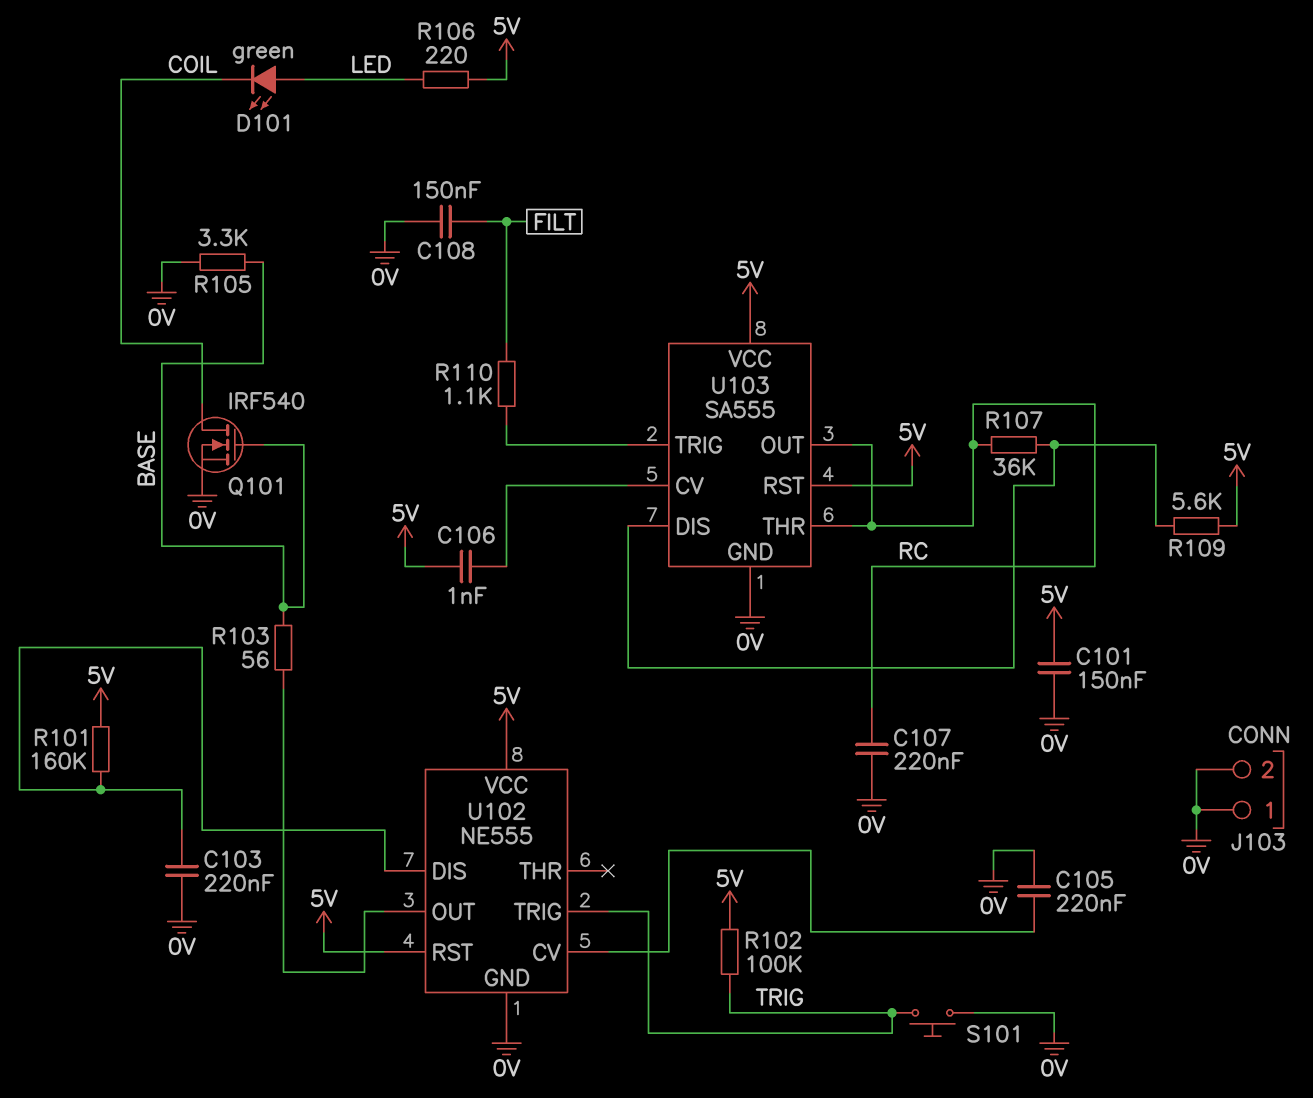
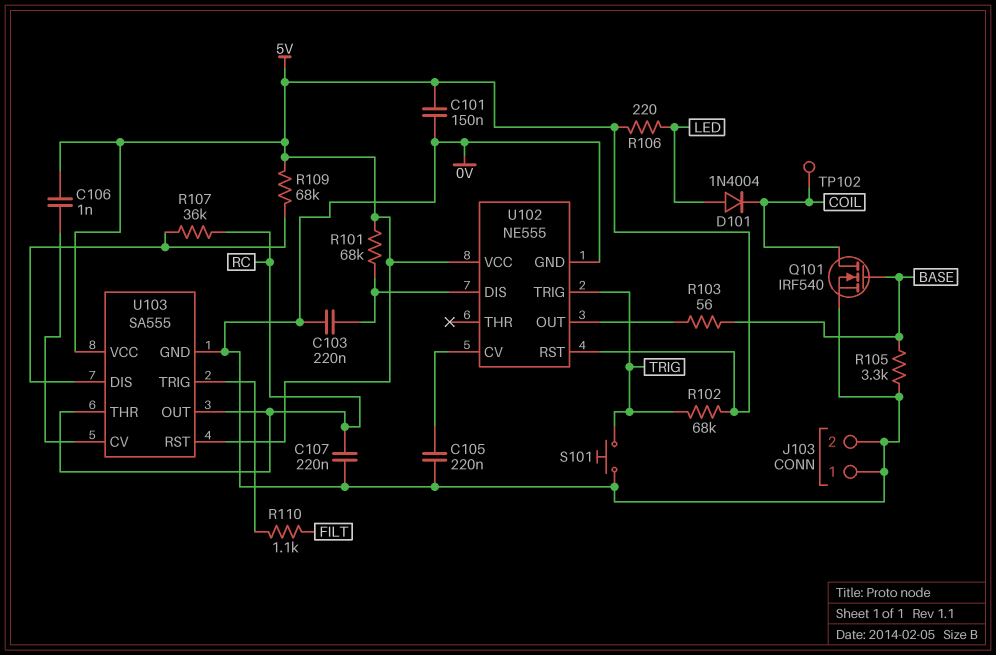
C108: 150nF (0V, FILT) -> none
D101: LED green (A LED, K COIL) -> diode 1N4004 (A LED, K COIL)
R101: 160k (5V, U102/DIS) -> 68k (5V, U102/DIS)
R102: 100k (5V, TRIG) -> 68k (5V, TRIG)
R109: 5.6k (5V, U103/DIS) -> 68k (5V, U103/DIS)
TP102: none -> test point (COIL)

